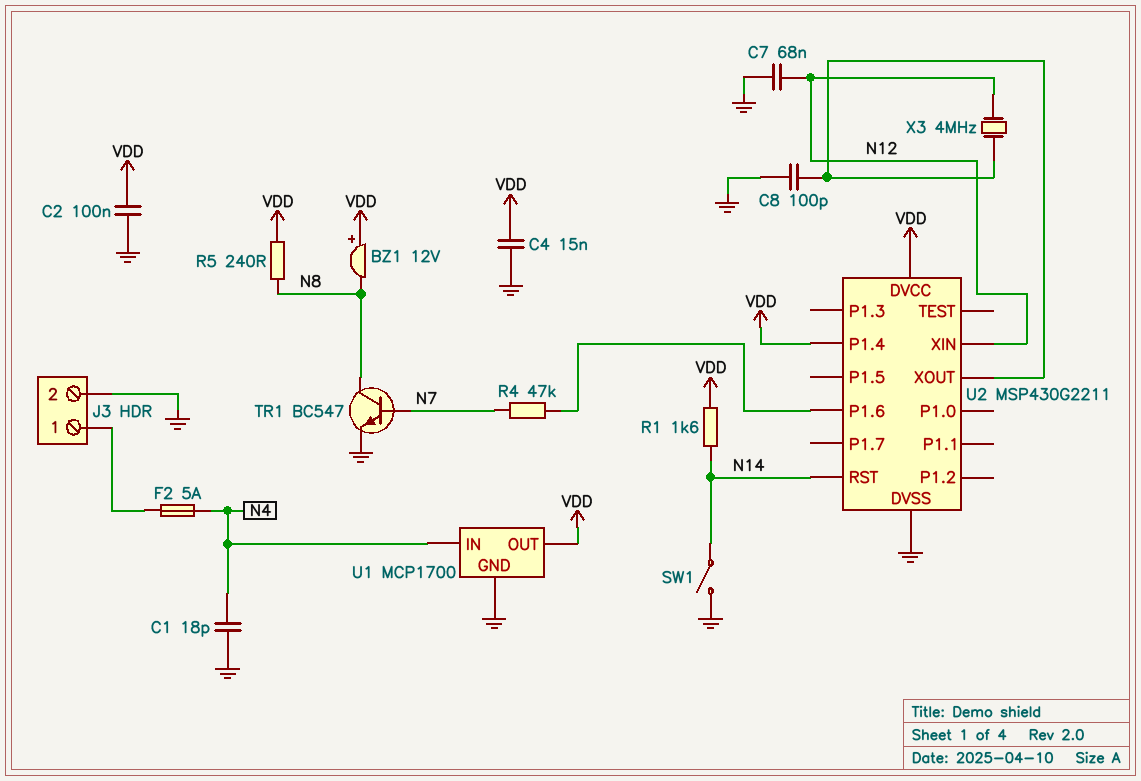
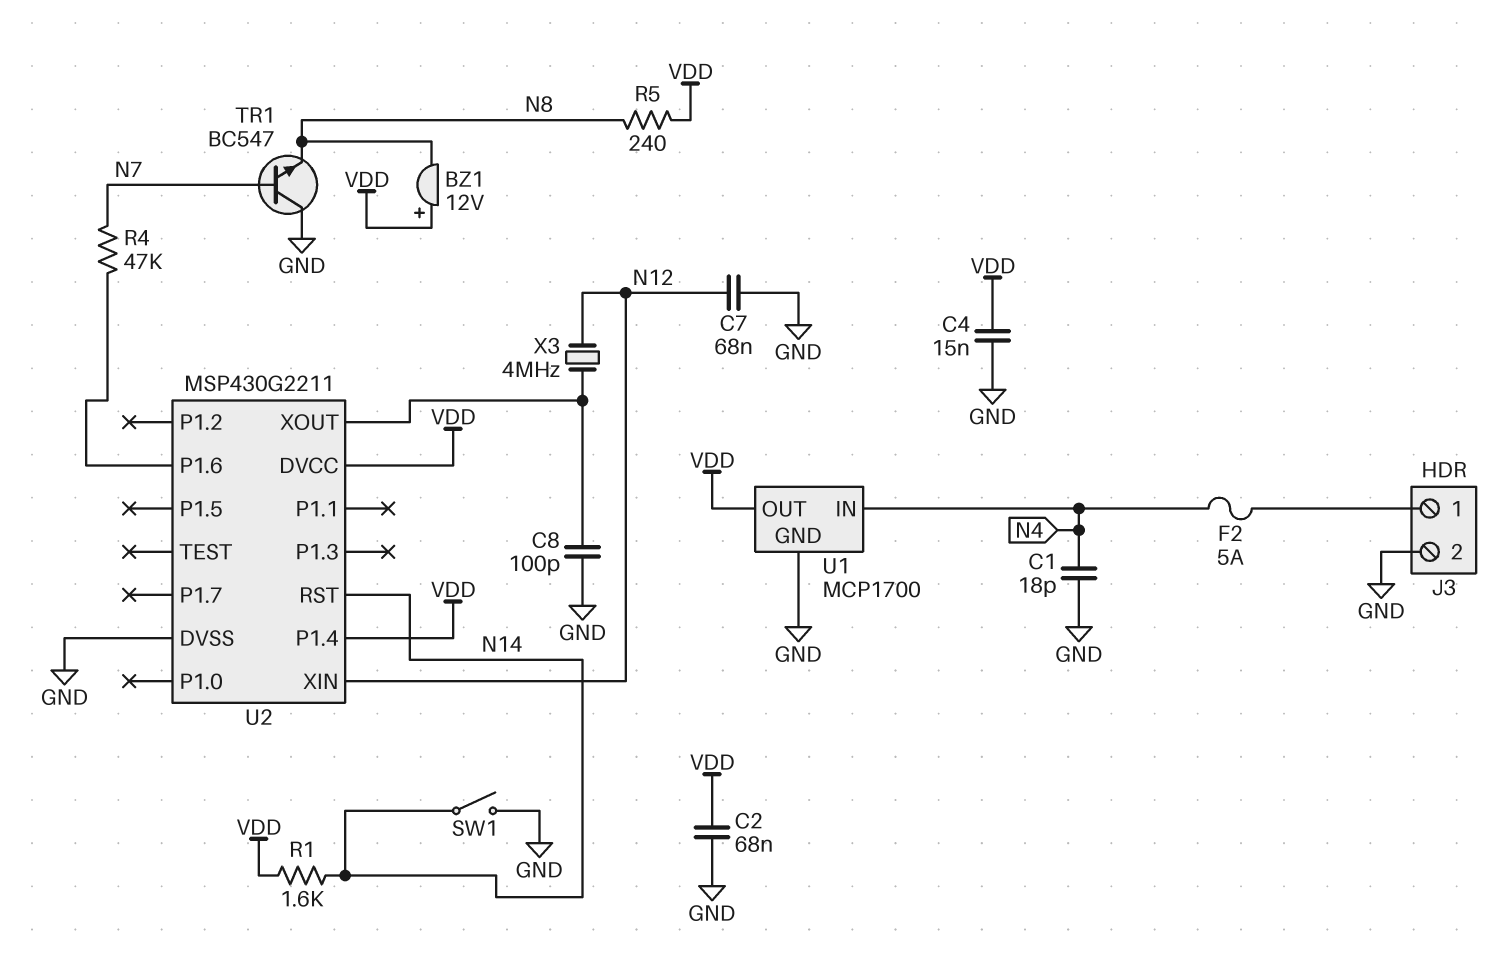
C2: 100nF (GND, VDD) -> 68nF (GND, VDD)
TR1: NPN BC547 (B N7, C N8, E GND) -> NPN BC547 (B N7, C GND, E N8)

